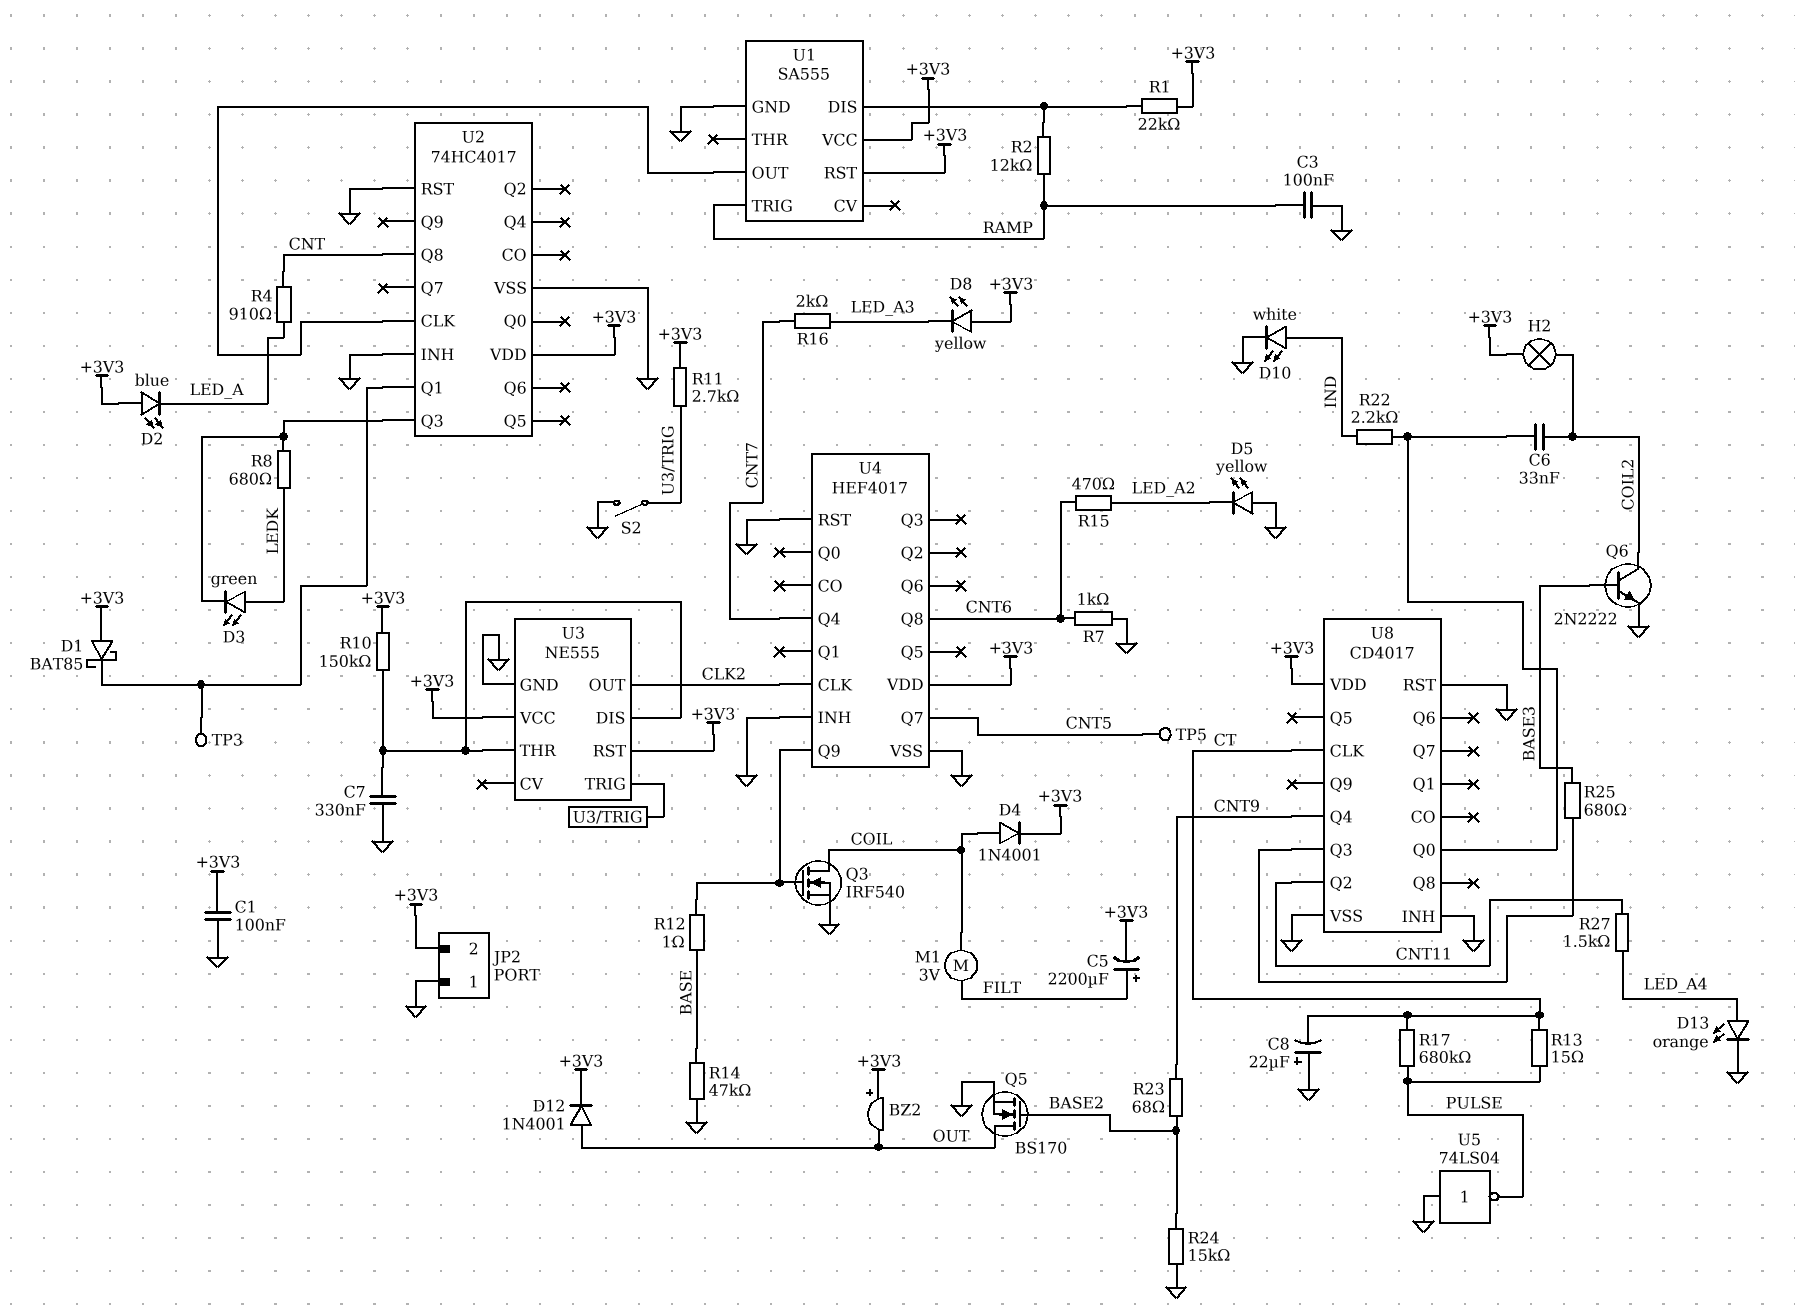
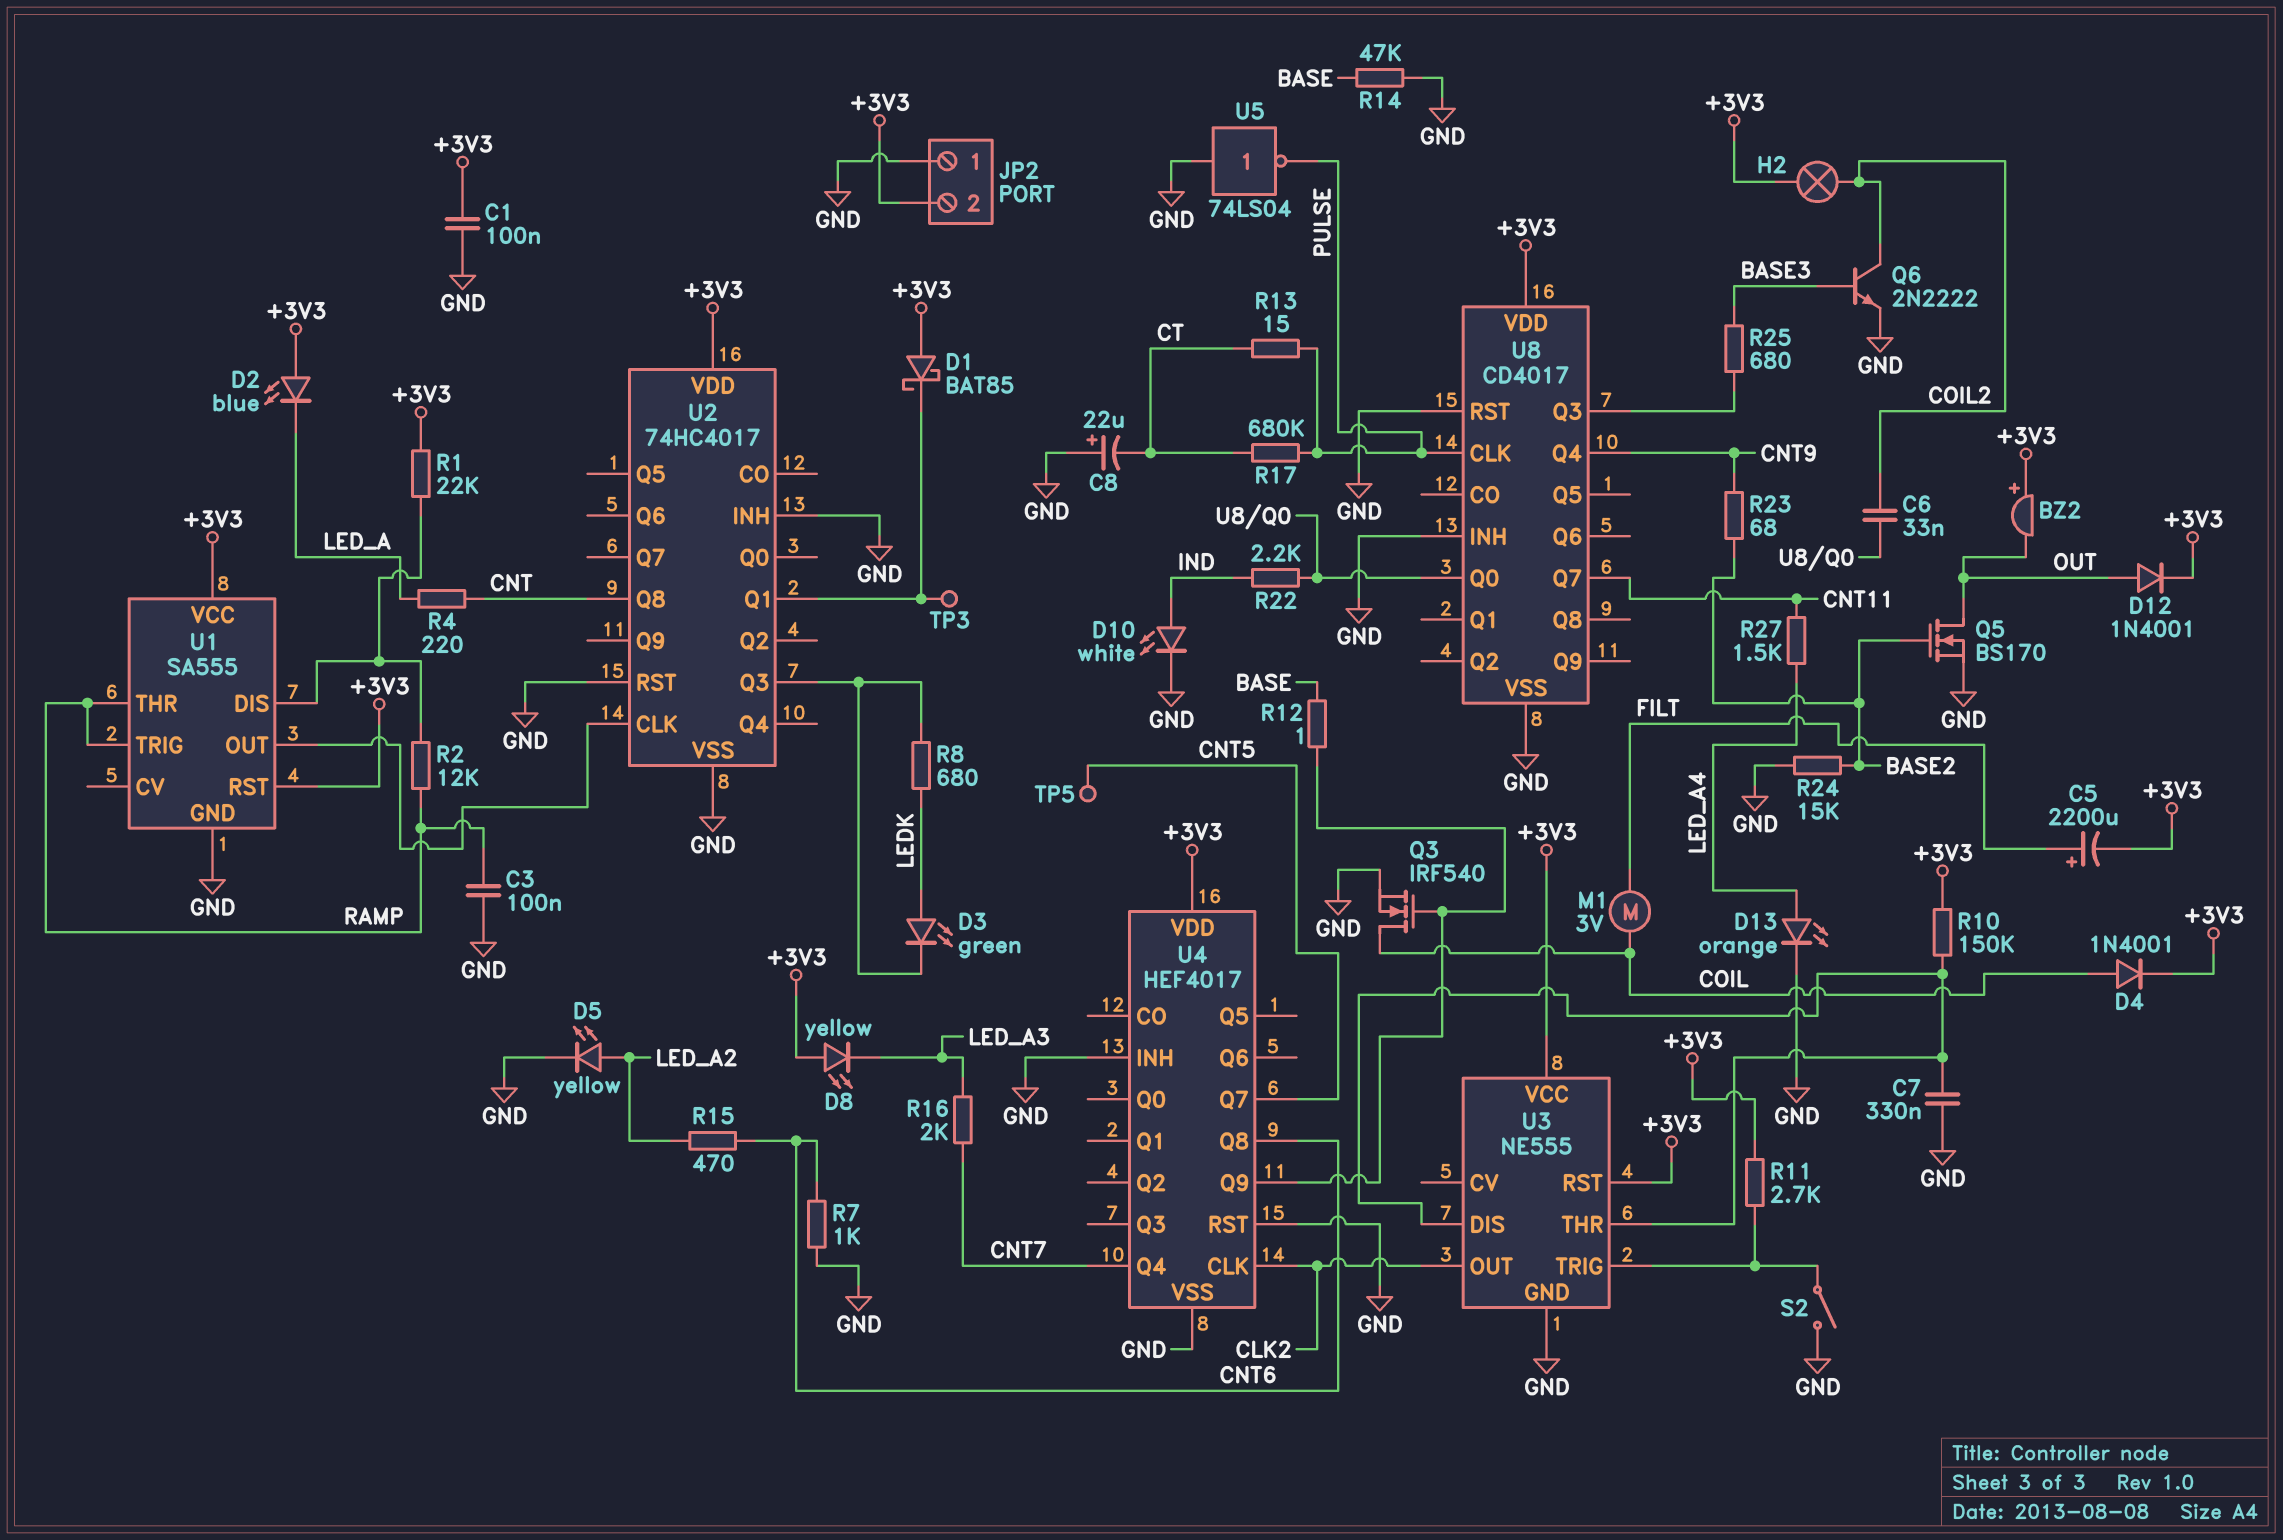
D5: LED yellow (A GND, K LED_A2) -> LED yellow (A LED_A2, K GND)
R4: 910 (CNT, LED_A) -> 220 (CNT, LED_A)
U1 pin THR: none -> RAMP
U8 pin CLK: CT -> PULSE
U8 pin Q2: CNT11 -> none
U8 pin Q7: none -> CNT11

